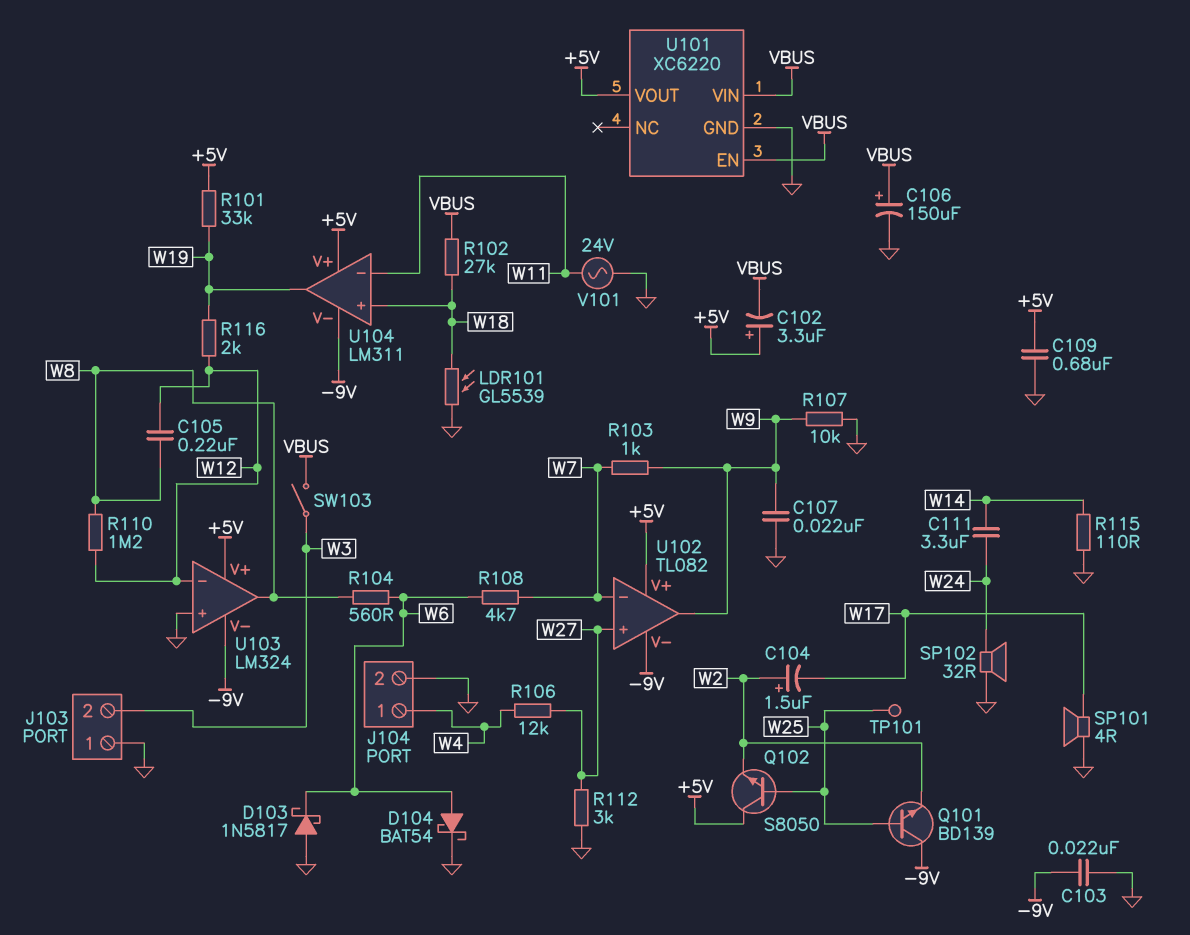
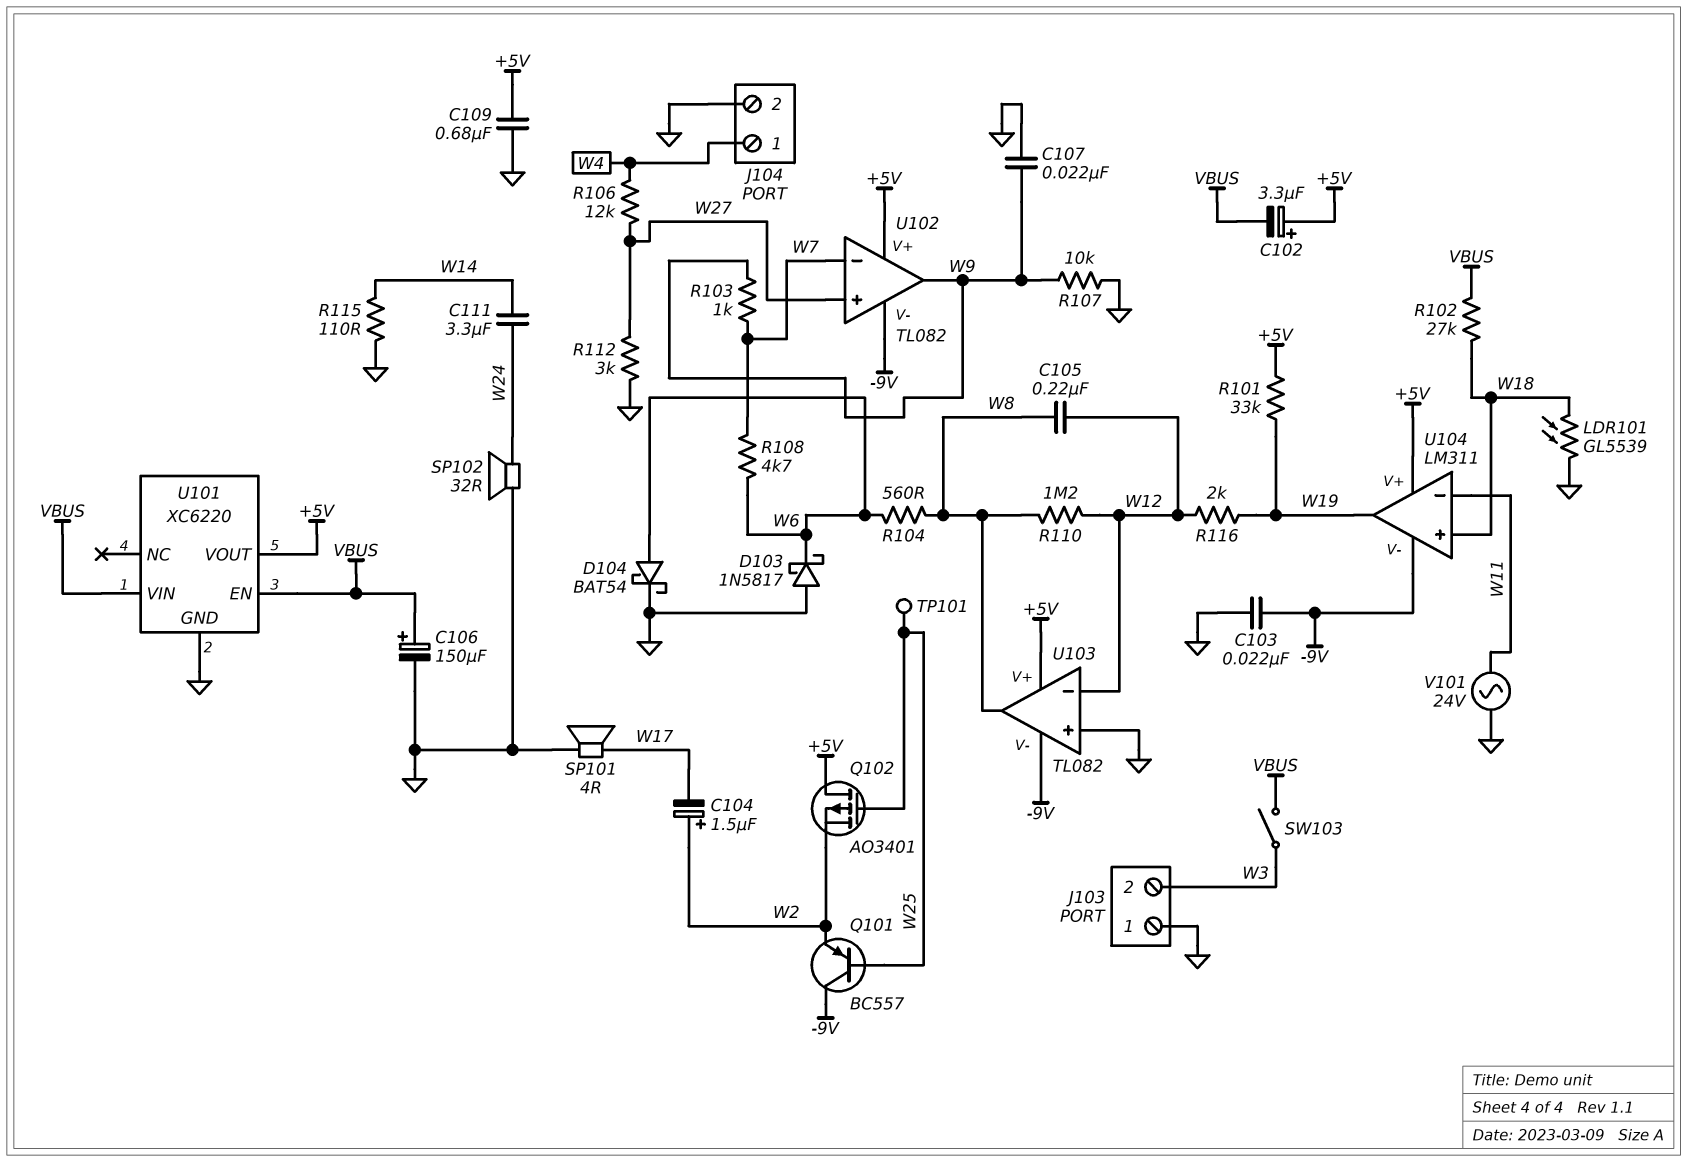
Q101: NPN BD139 (B W25, C -9V, E W2) -> PNP BC557 (B W25, C -9V, E W2)
Q102: NPN S8050 (B W25, C +5V, E W2) -> PMOS AO3401 (G W25, D +5V, S W2)
U103: LM324 -> TL082

